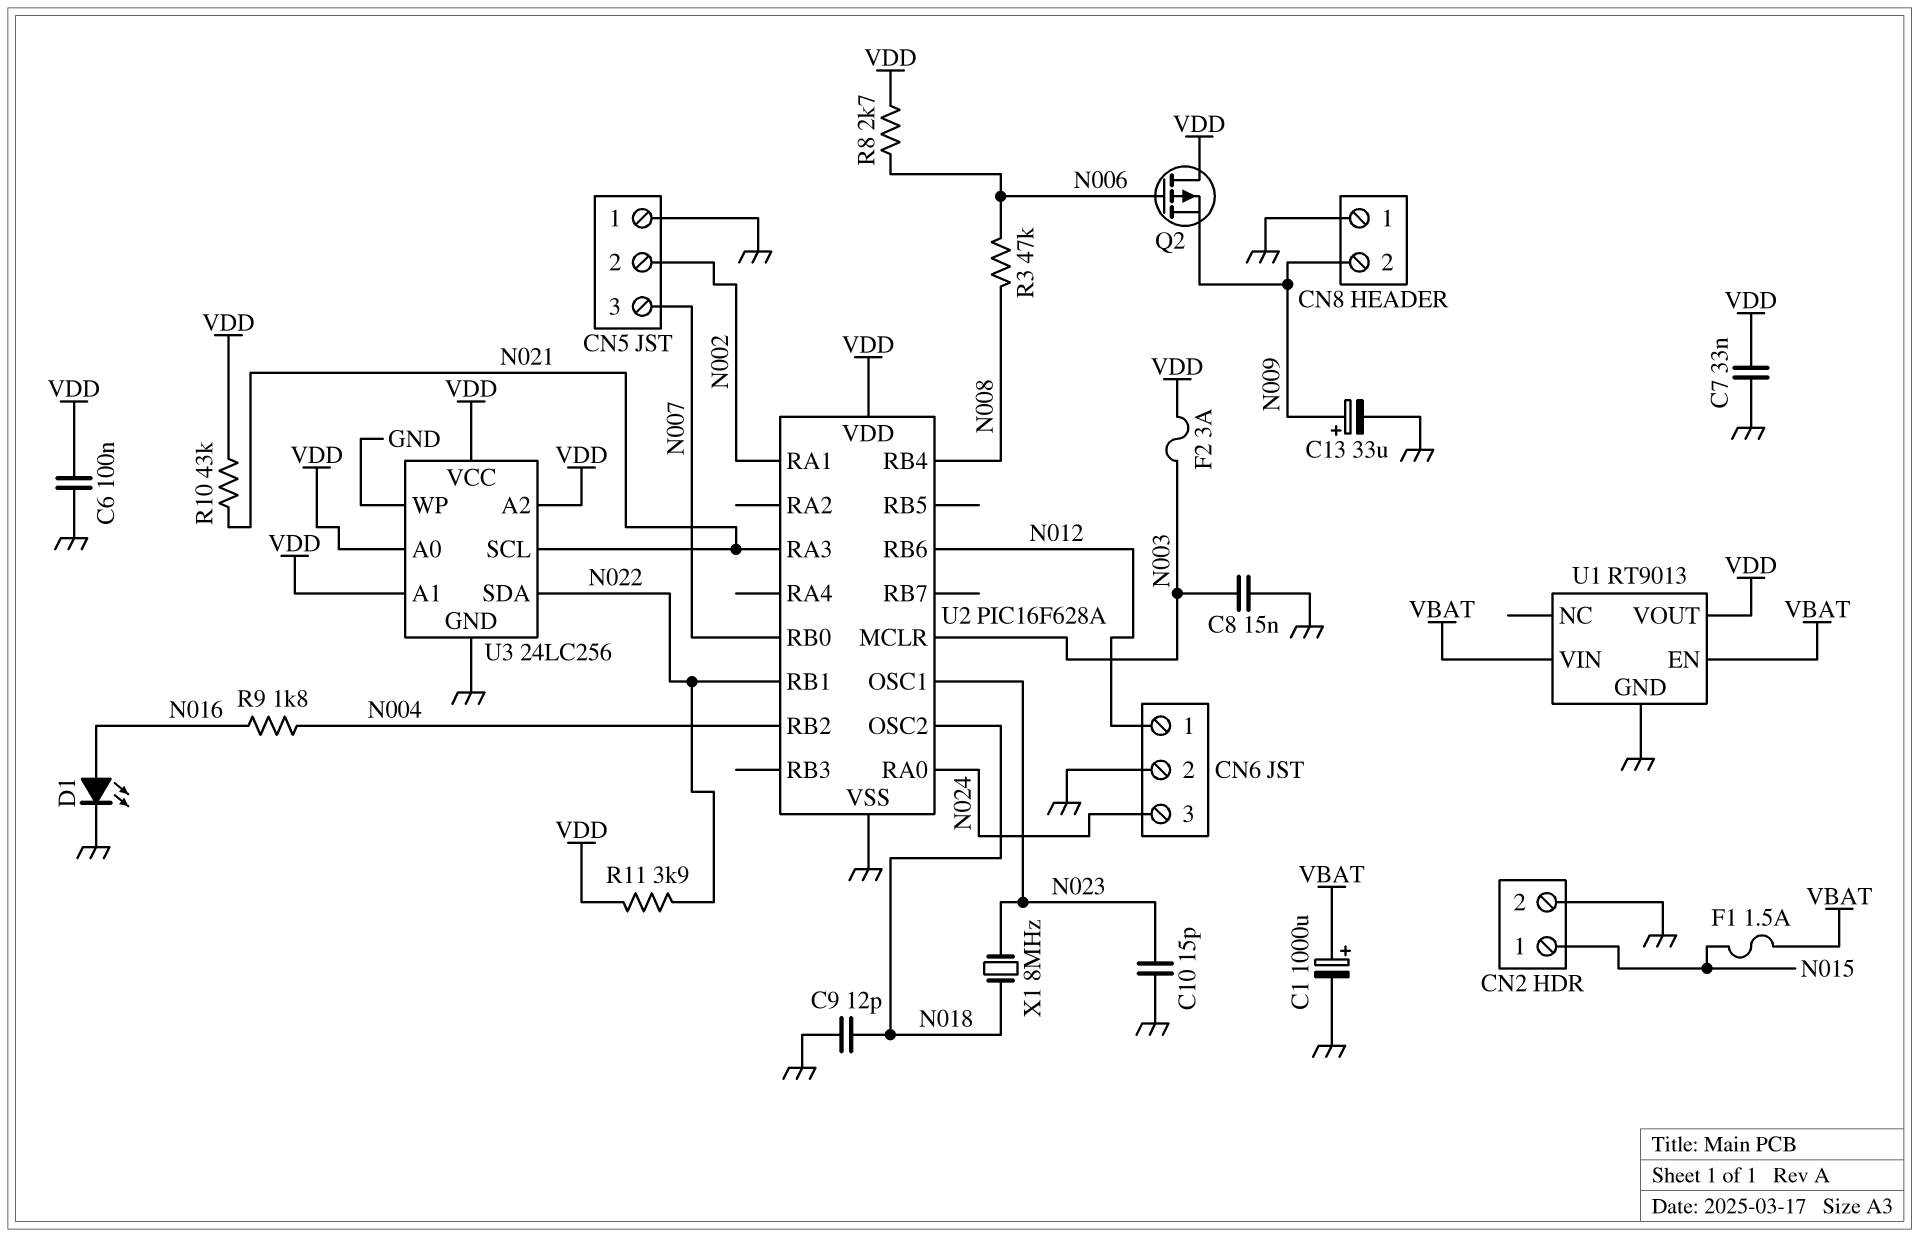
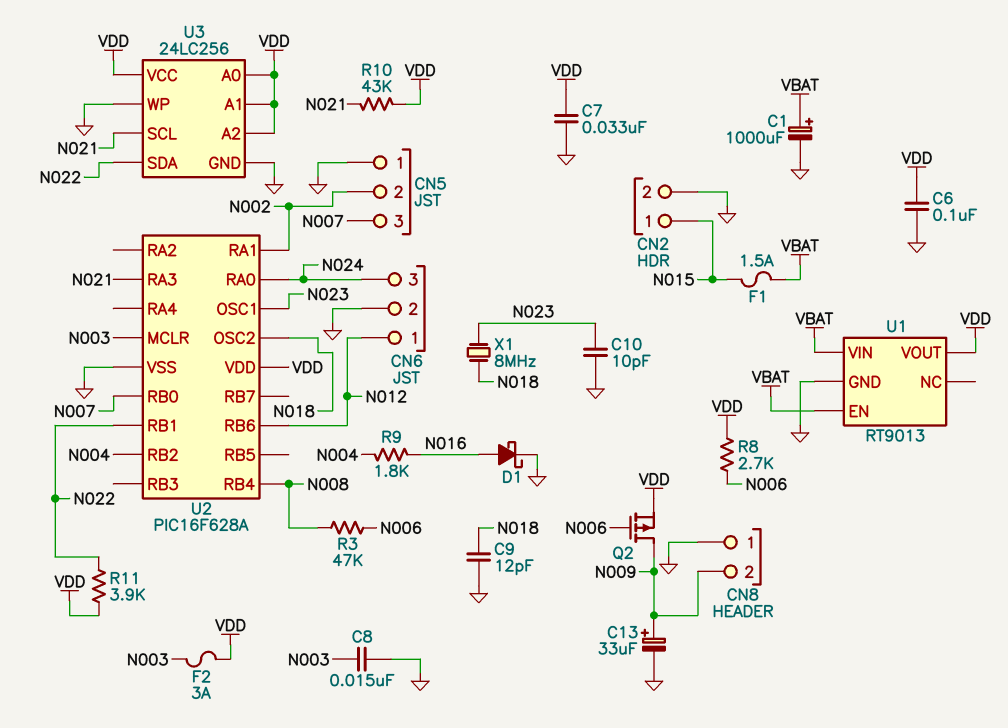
C10: 15pF (GND, N023) -> 10pF (GND, N023)
D1: LED (A N016, K GND) -> schottky (A N016, K GND)
Q2: PMOS (G N006, D VDD, S N009) -> PMOS (G N006, D N009, S VDD)

